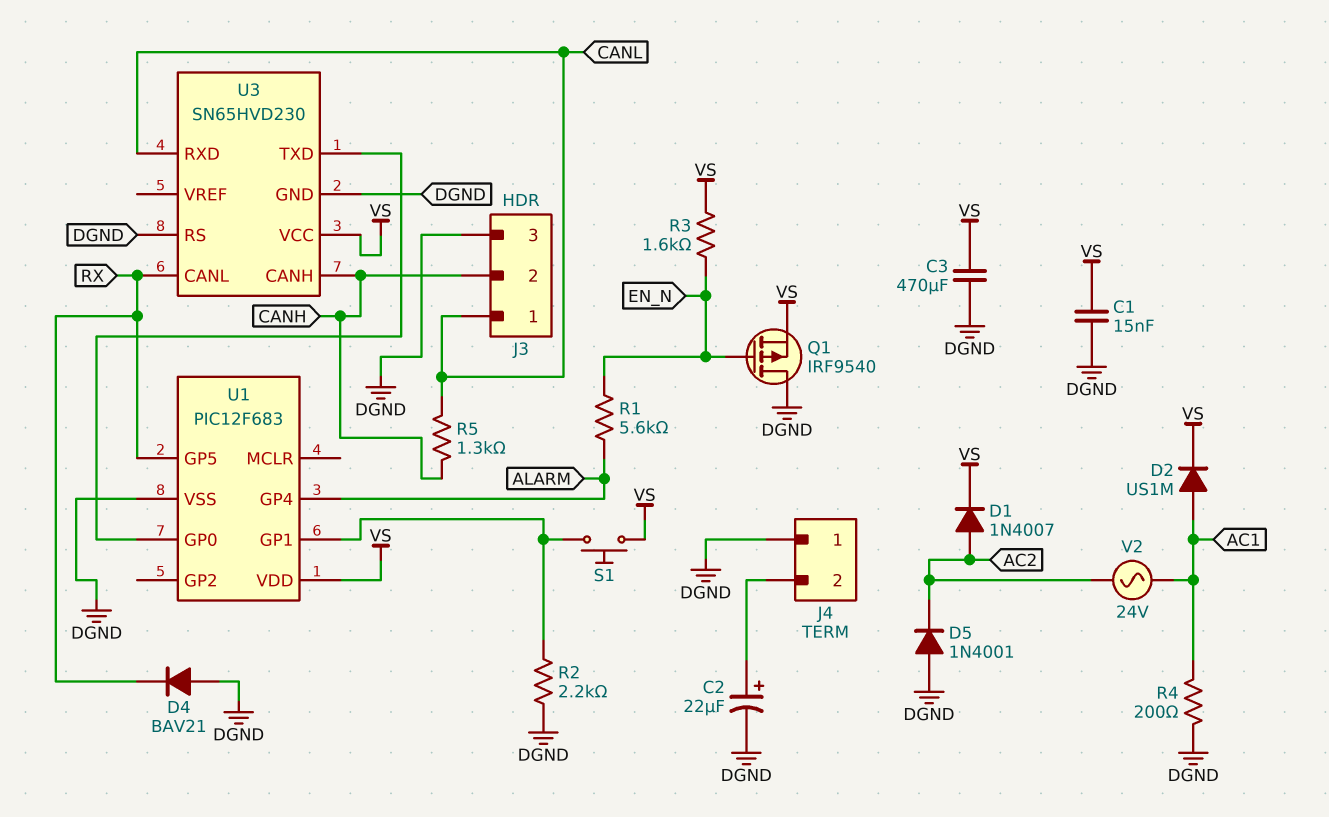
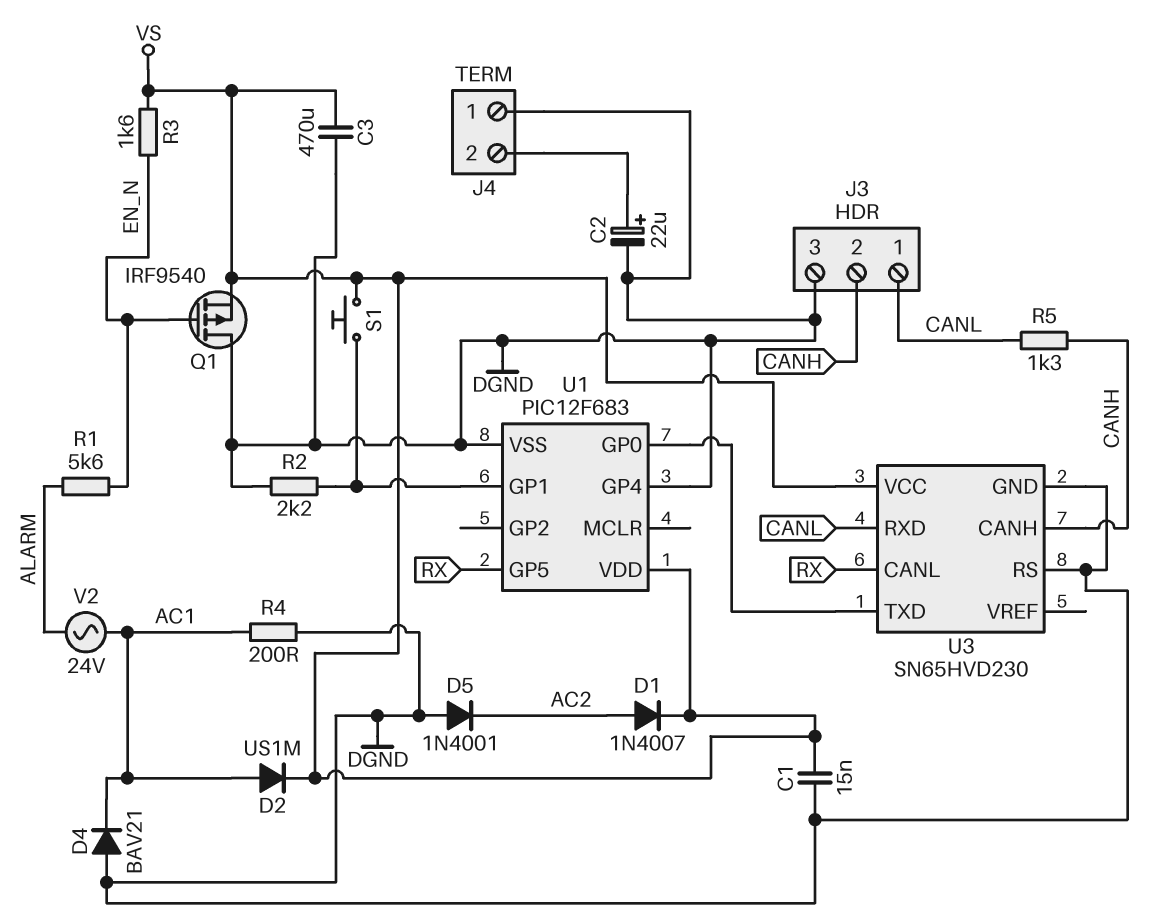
D4: diode BAV21 (A DGND, K RX) -> diode BAV21 (A DGND, K AC1)
U1 pin GP4: ALARM -> DGND
V2: AC 24V (AC1, AC2) -> AC 24V (AC1, ALARM)

